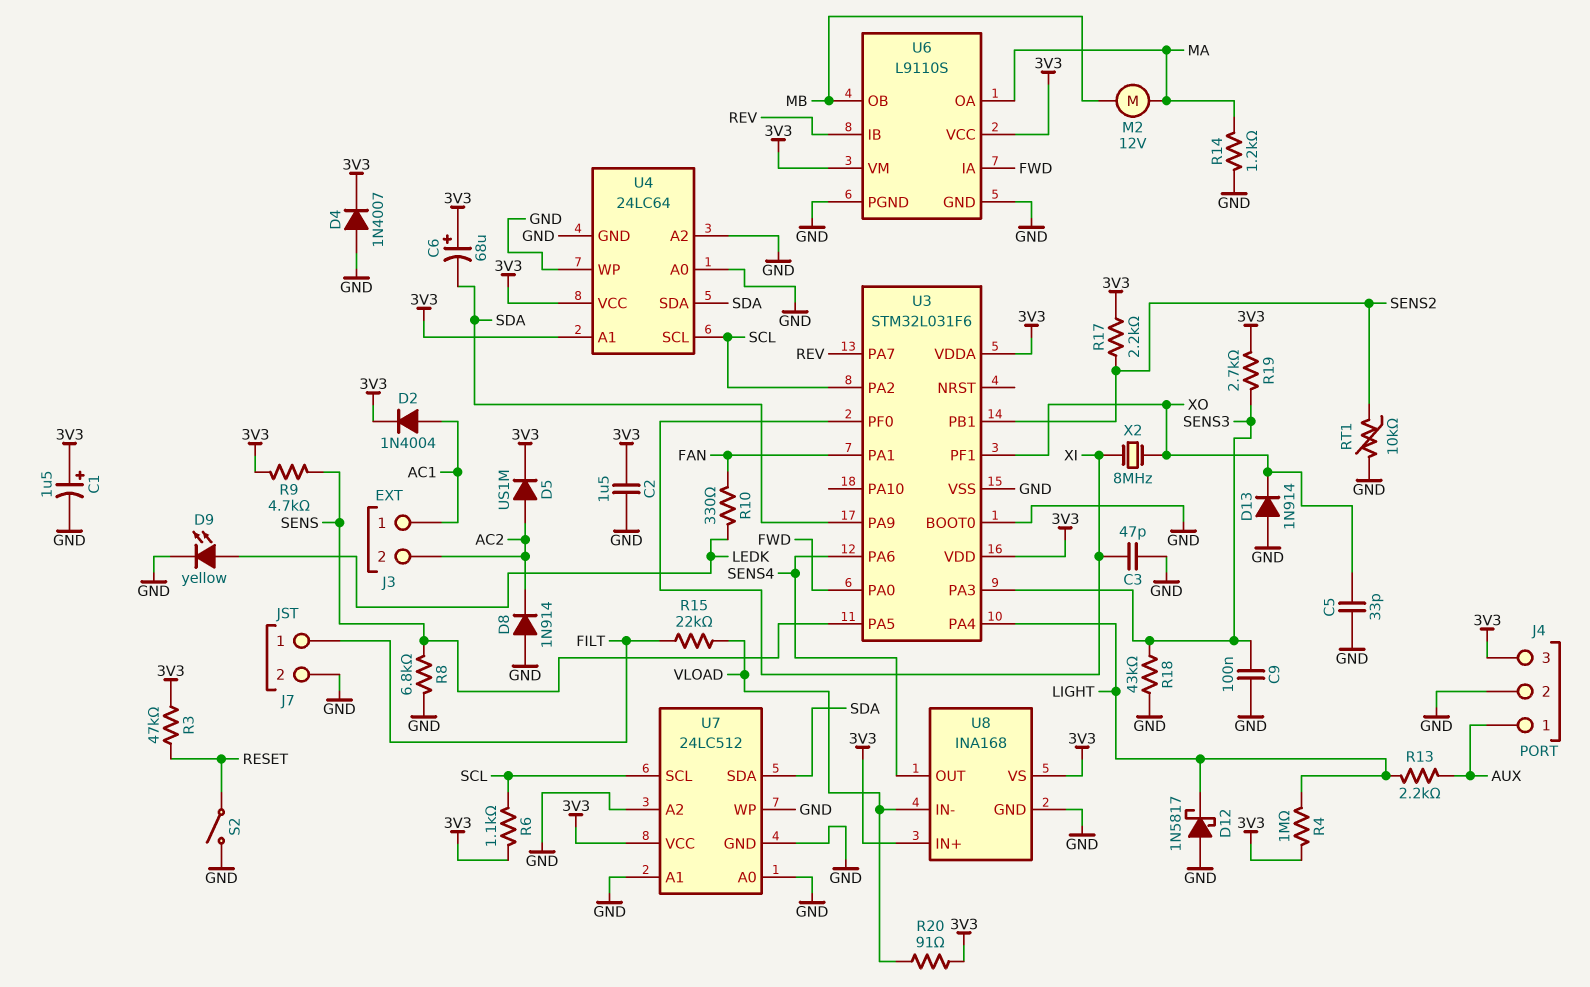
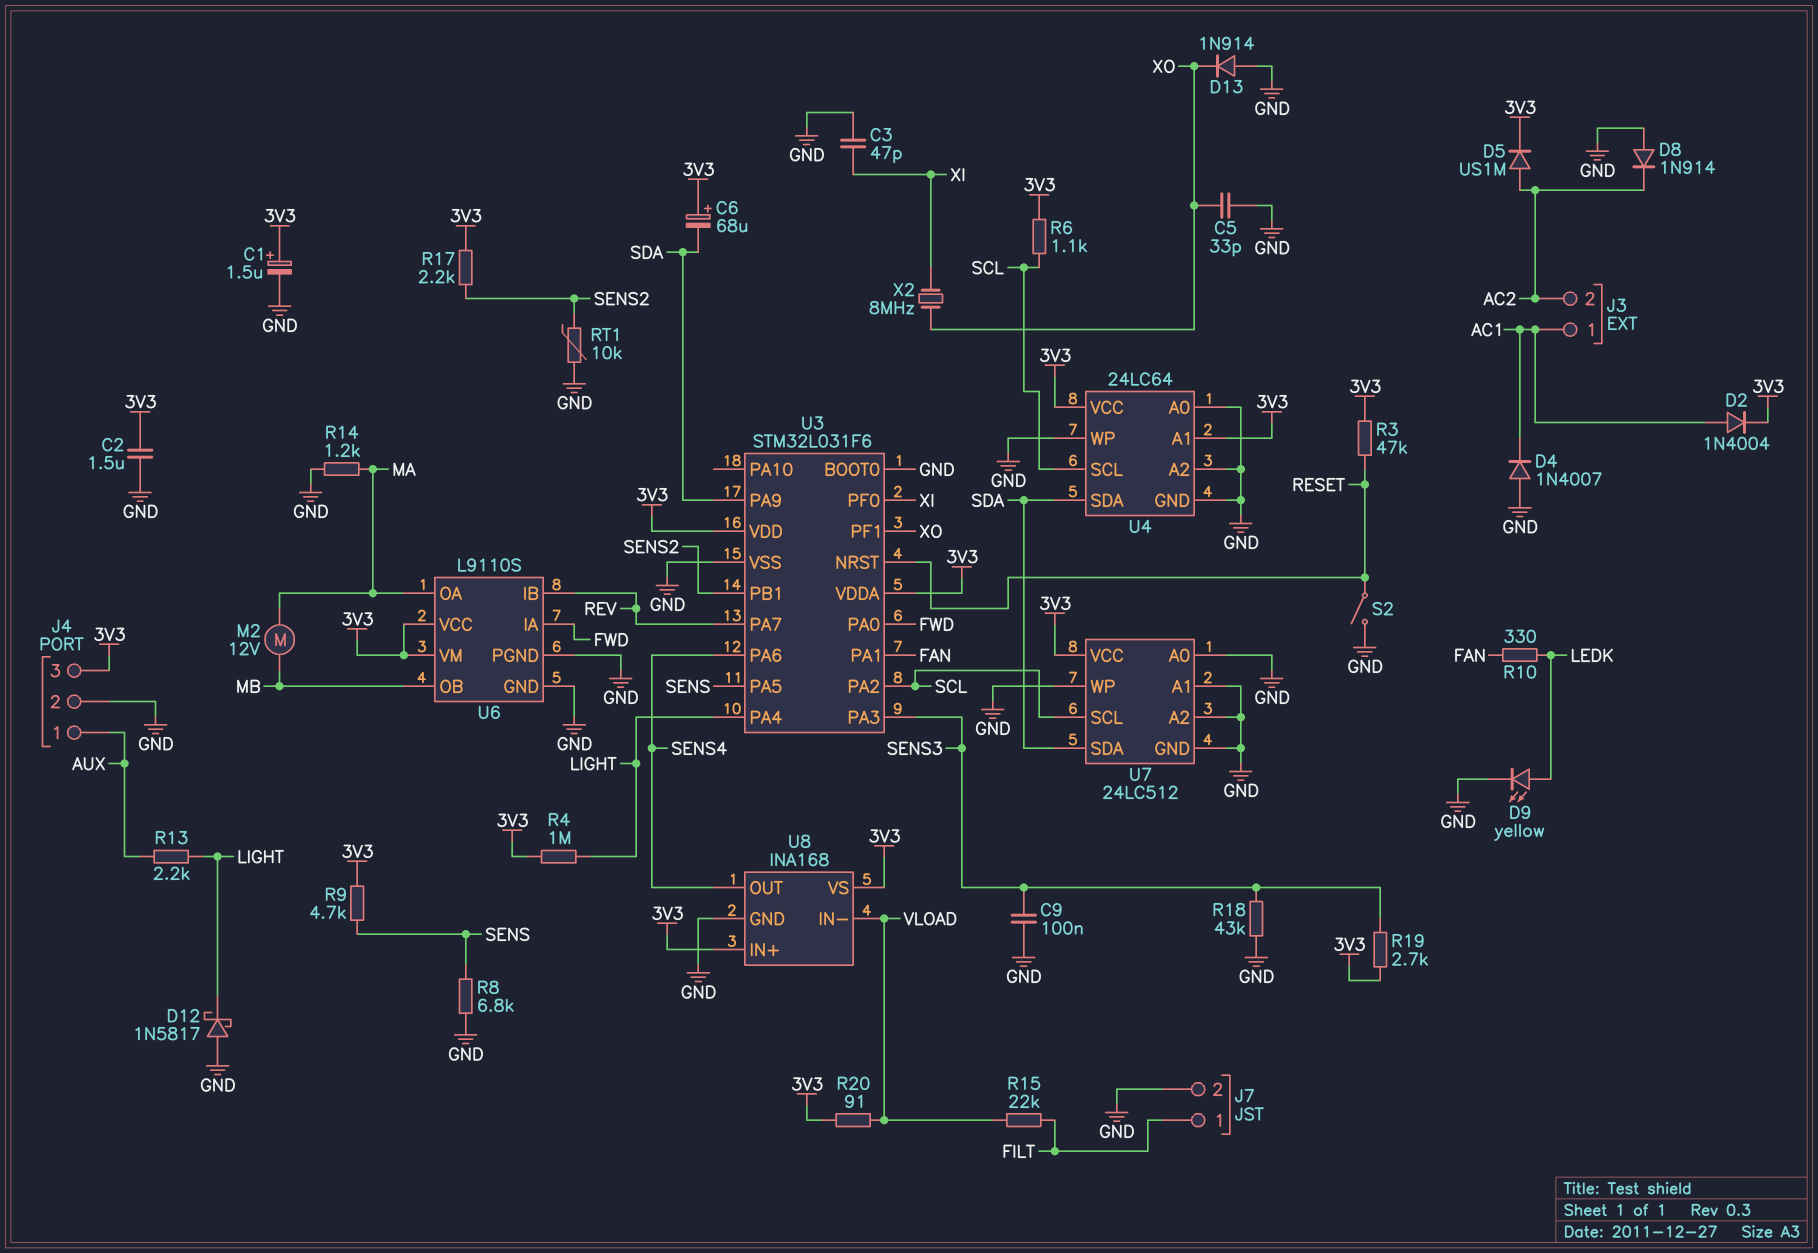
D4: diode 1N4007 (A GND, K 3V3) -> diode 1N4007 (A GND, K AC1)
U3 pin NRST: none -> RESET

